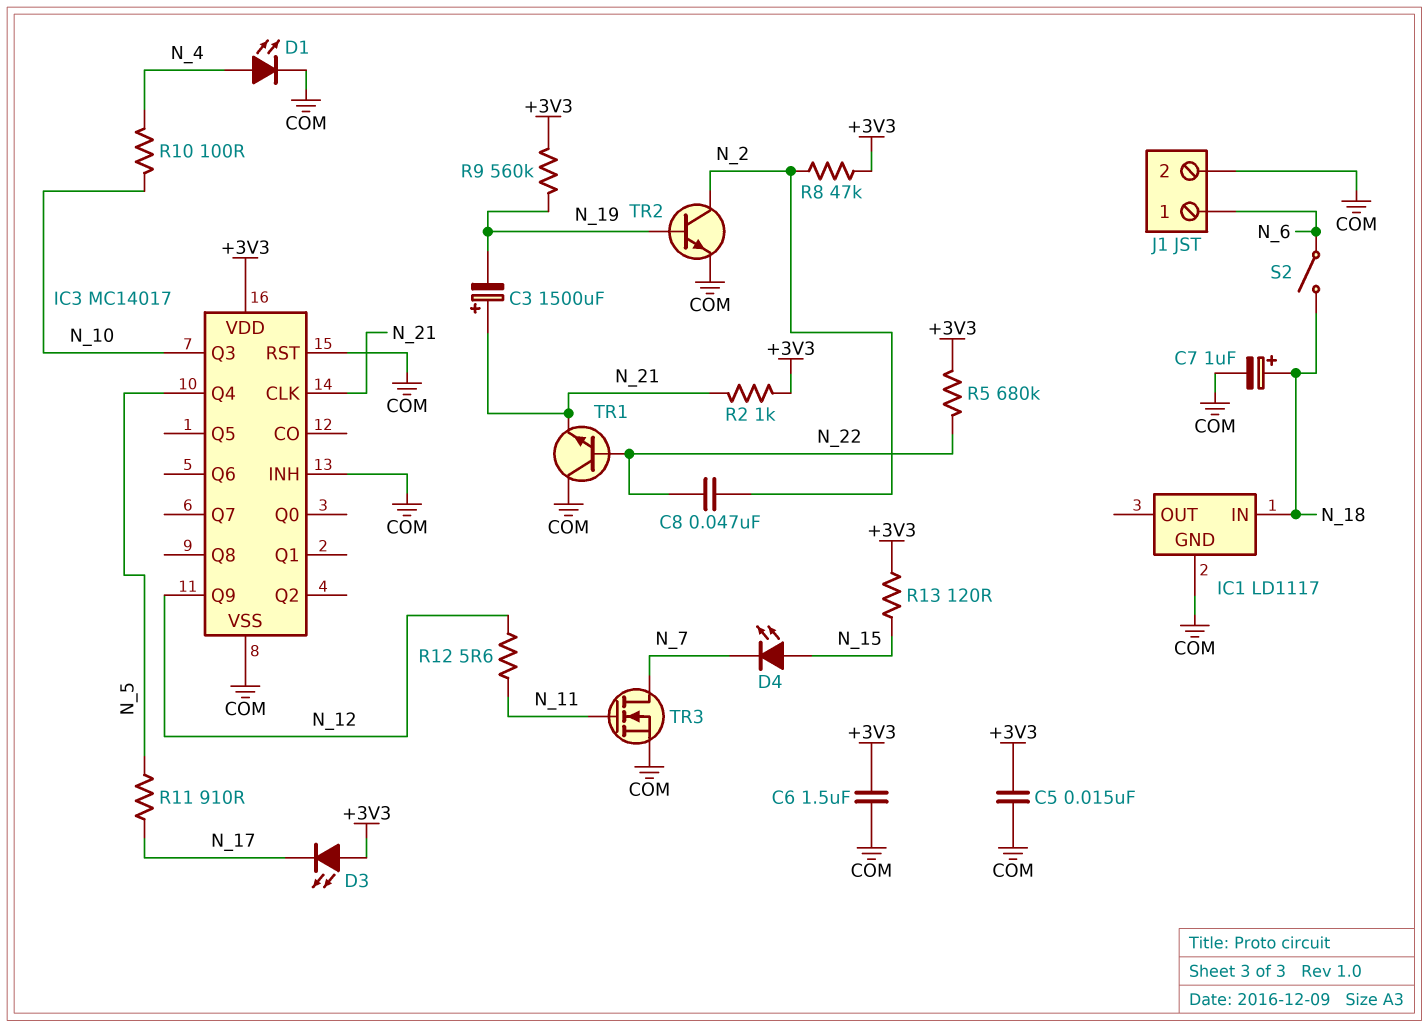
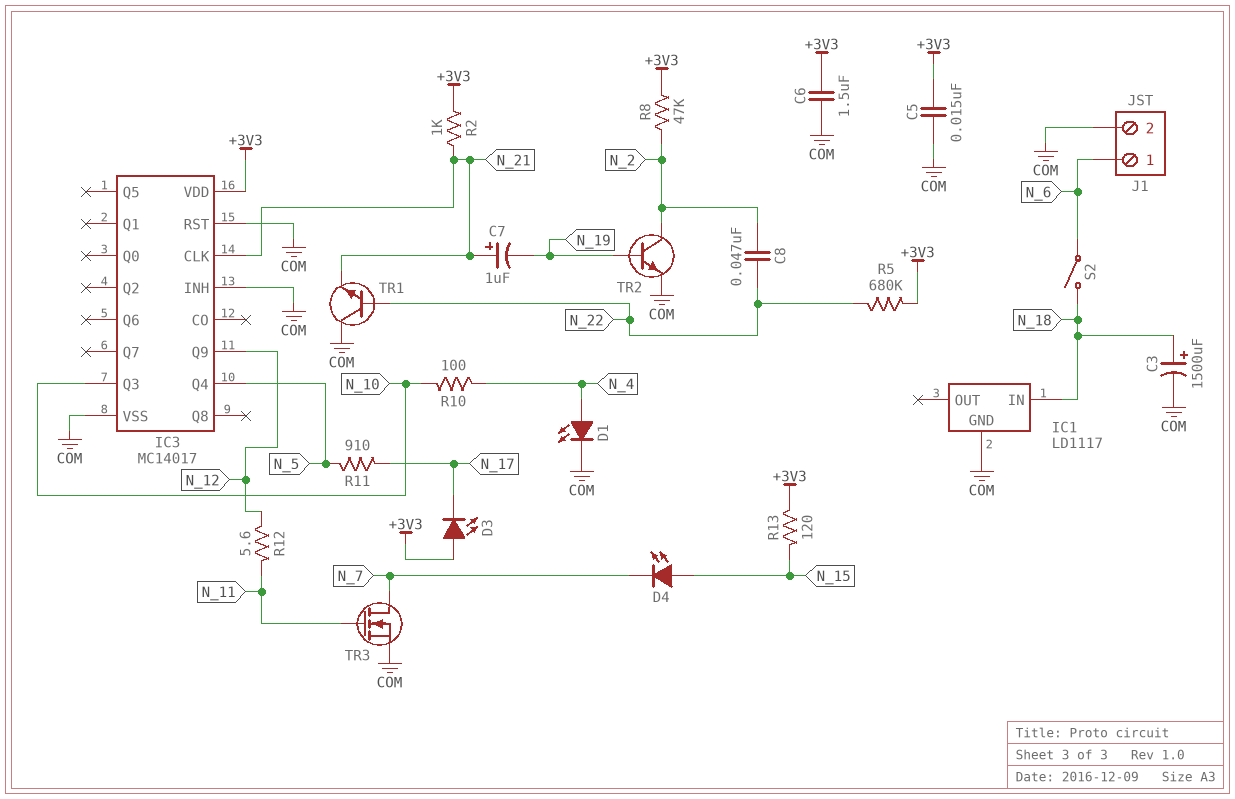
C3: 1500uF (plus N_21, minus N_19) -> 1500uF (plus N_18, minus COM)
C7: 1uF (plus N_18, minus COM) -> 1uF (plus N_21, minus N_19)
R9: 560k (+3V3, N_19) -> none

